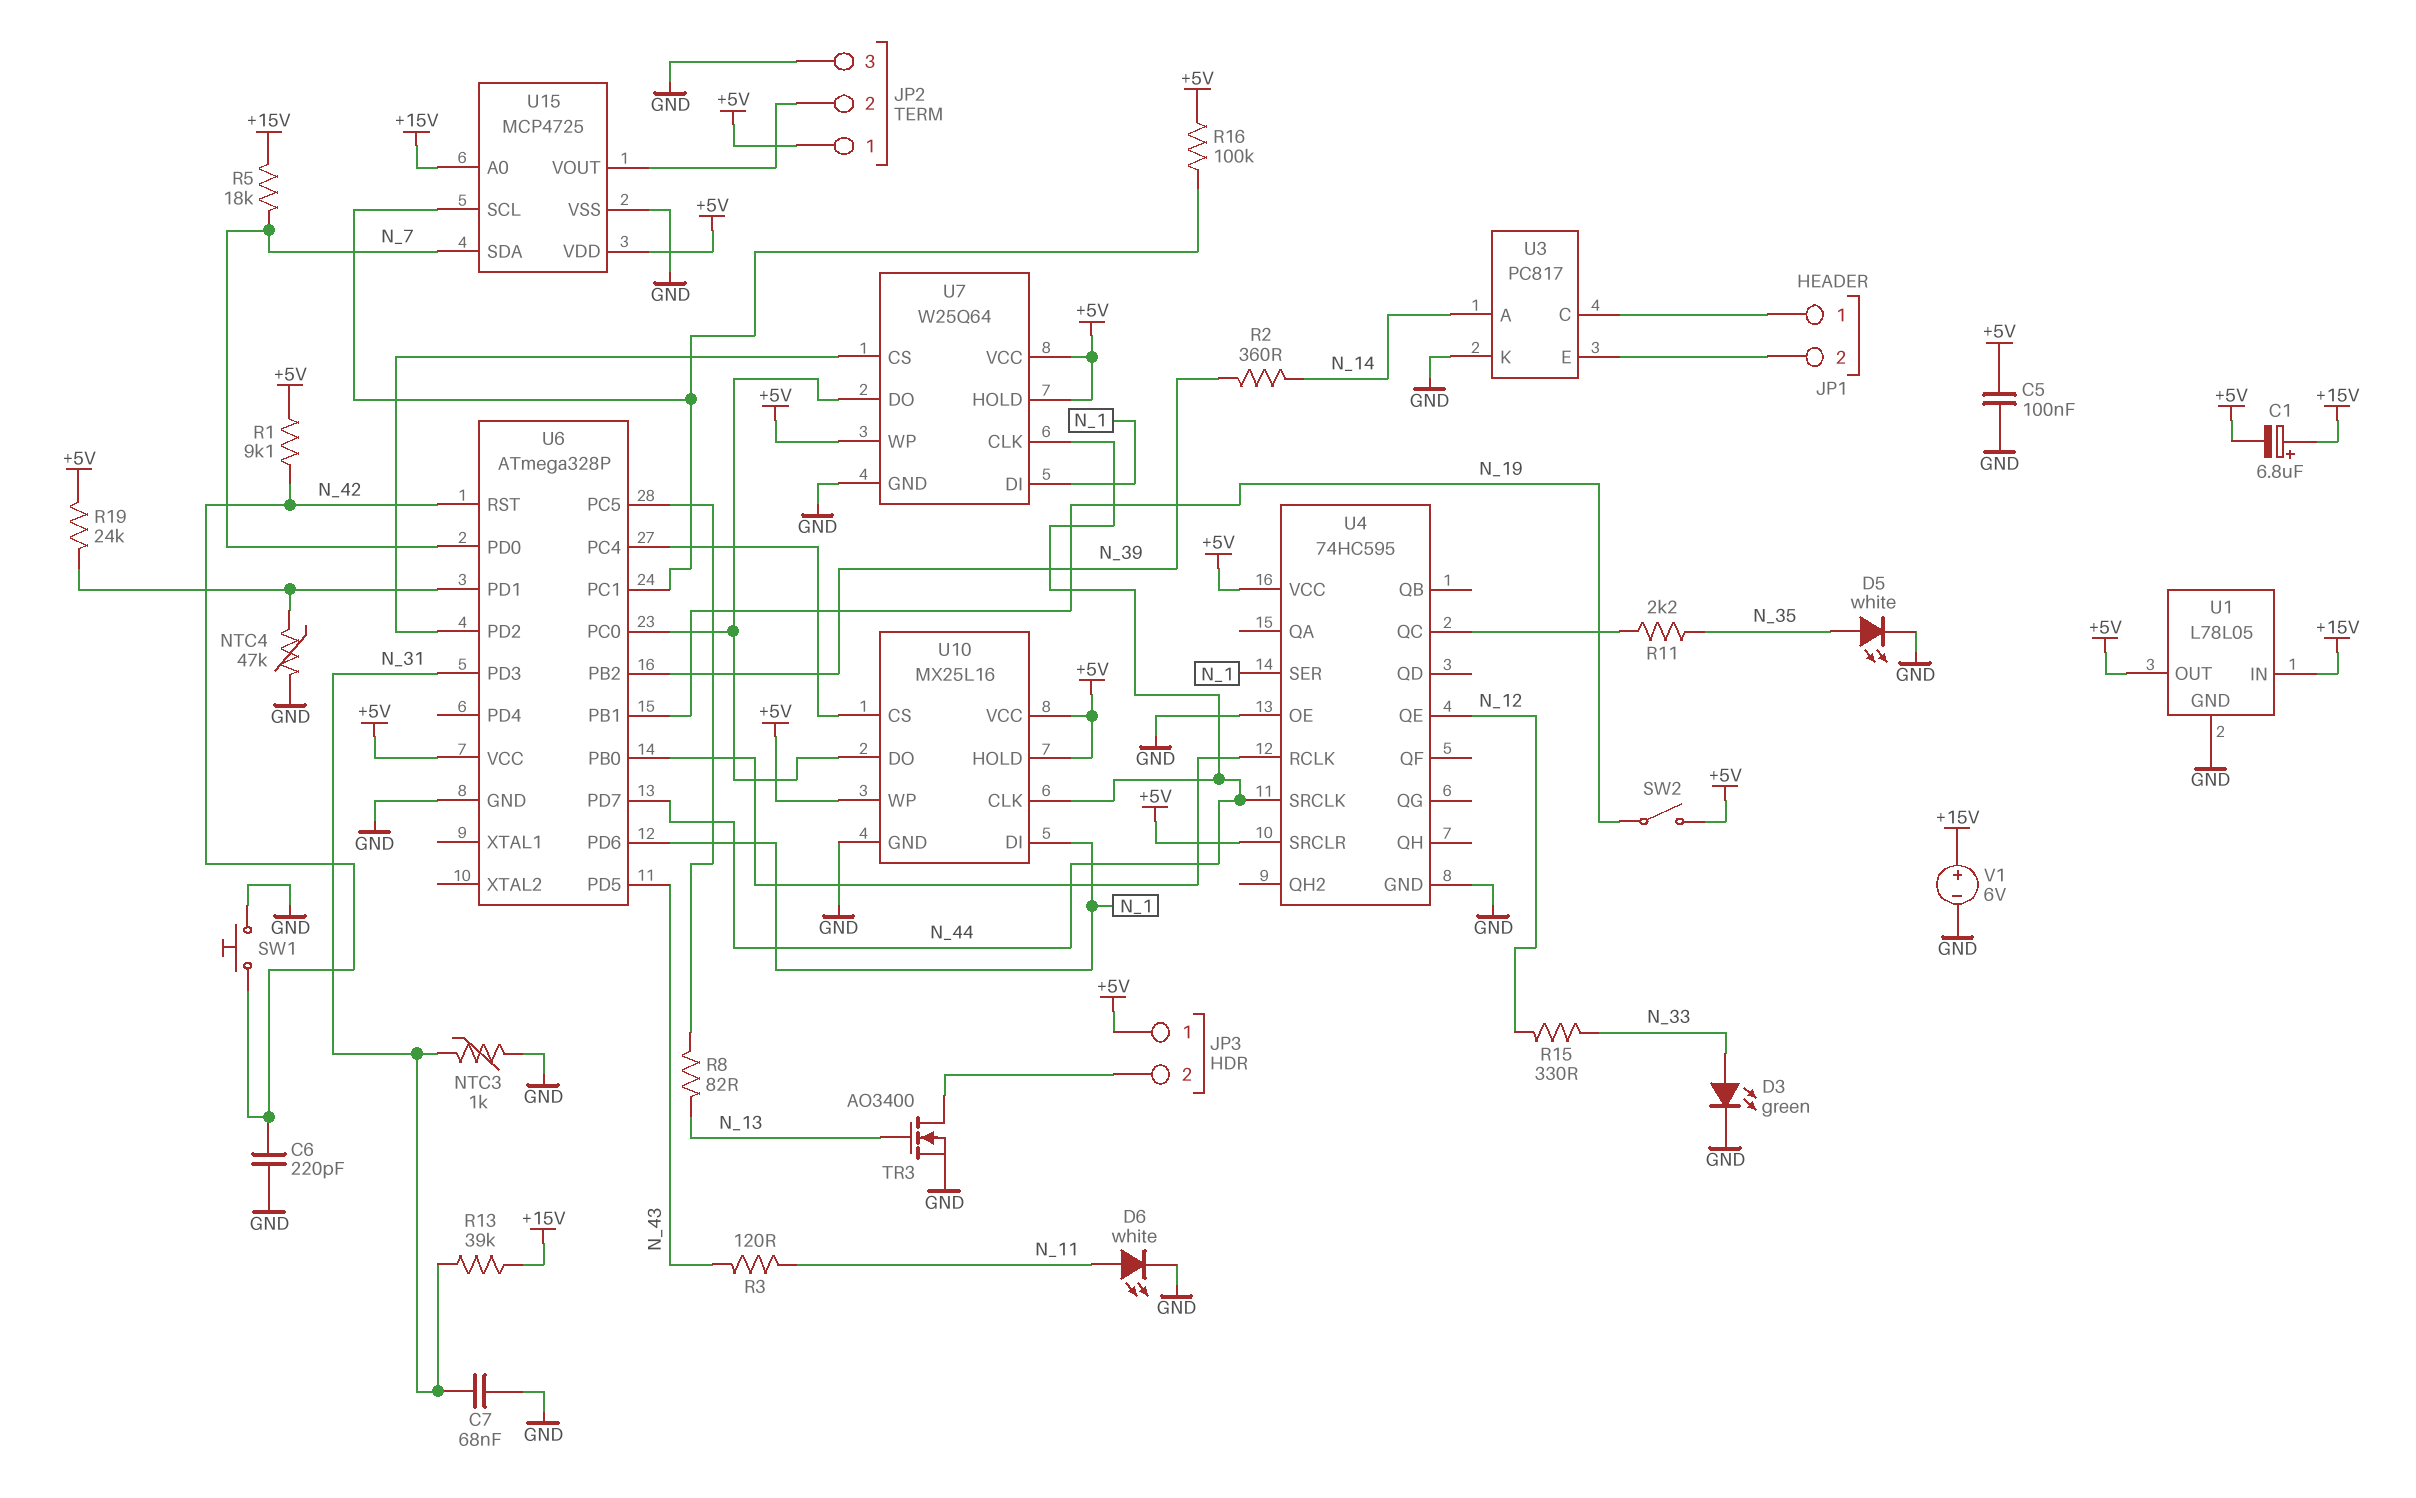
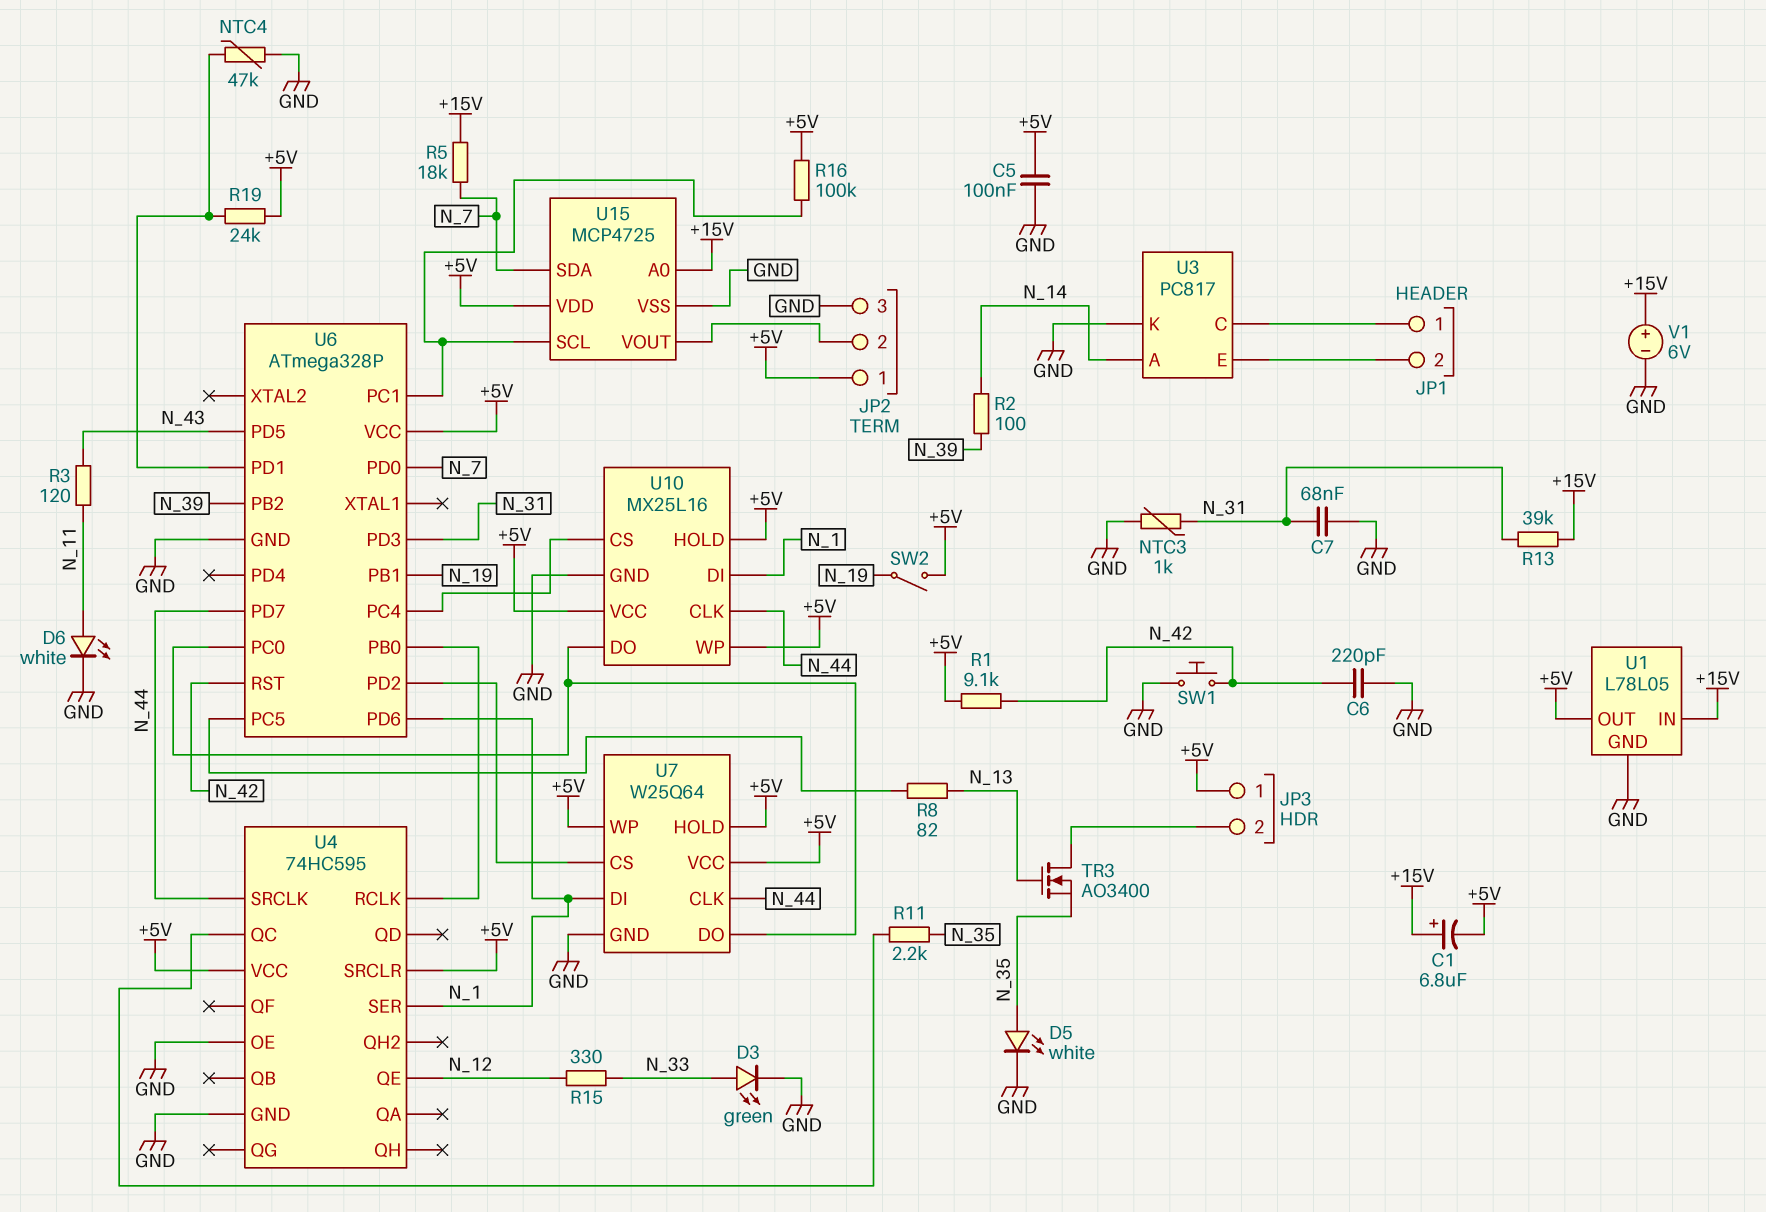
R2: 360 (N_14, N_39) -> 100 (N_14, N_39)
TR3: NMOS AO3400 (G N_13, D JP3/2, S GND) -> NMOS AO3400 (G N_13, D JP3/2, S N_35)

